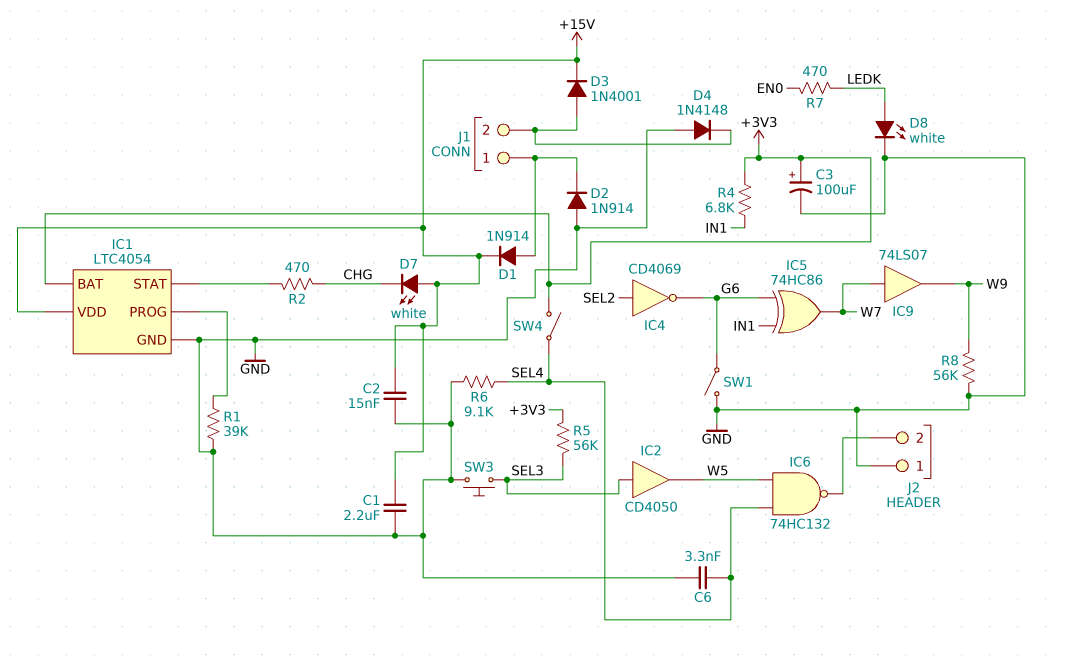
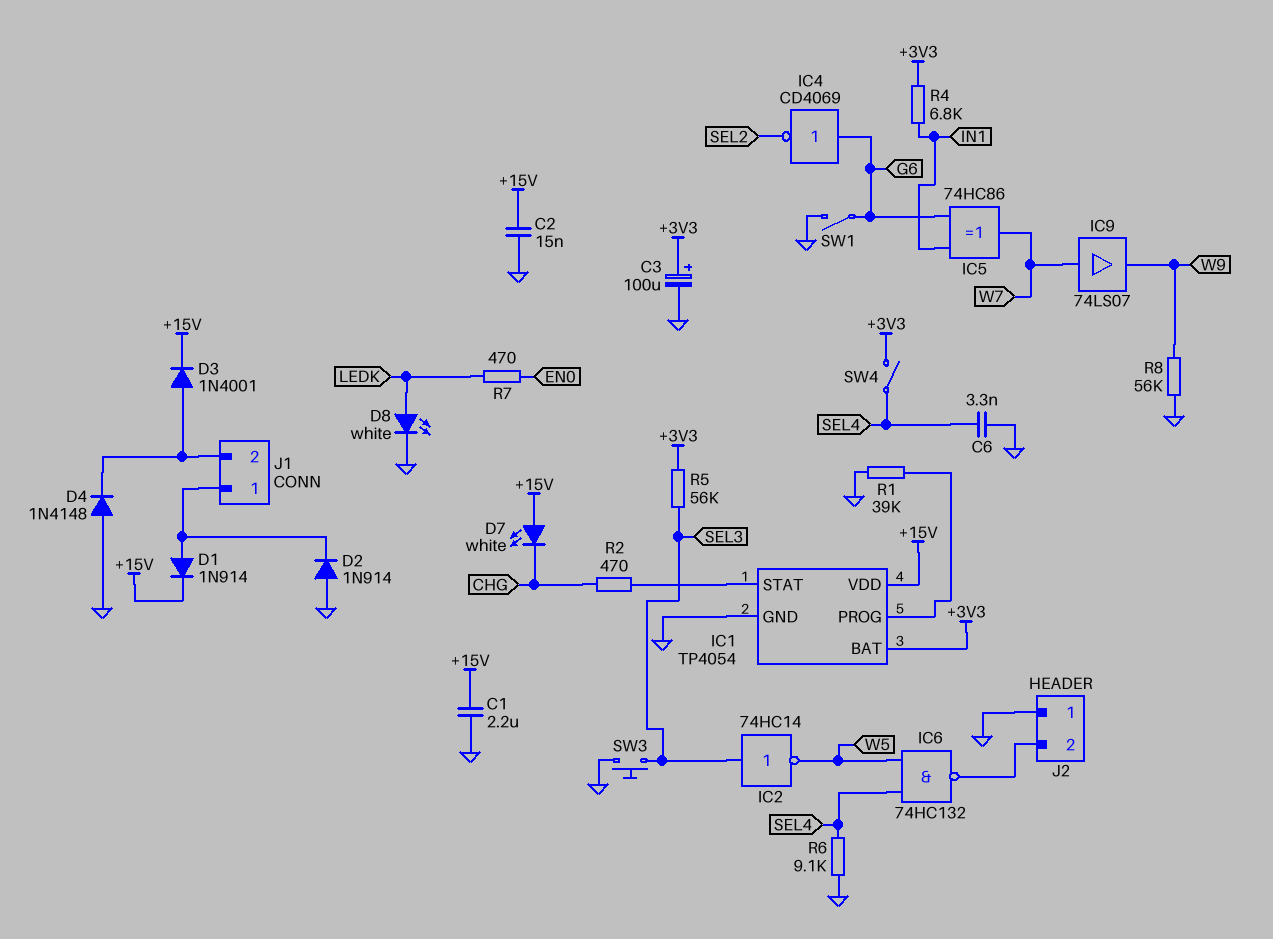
IC1: LTC4054 -> TP4054
IC2: buffer CD4050 (in SEL3, out W5) -> NOT 74HC14 (in SEL3, out W5)
IC4: NOT CD4069 (in SEL2, out G6) -> NOT CD4069 (in G6, out SEL2)

